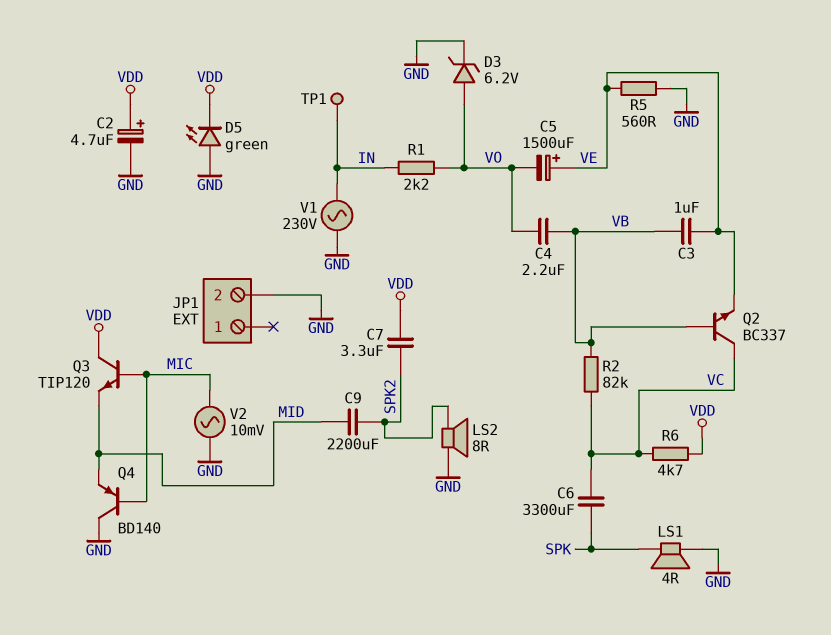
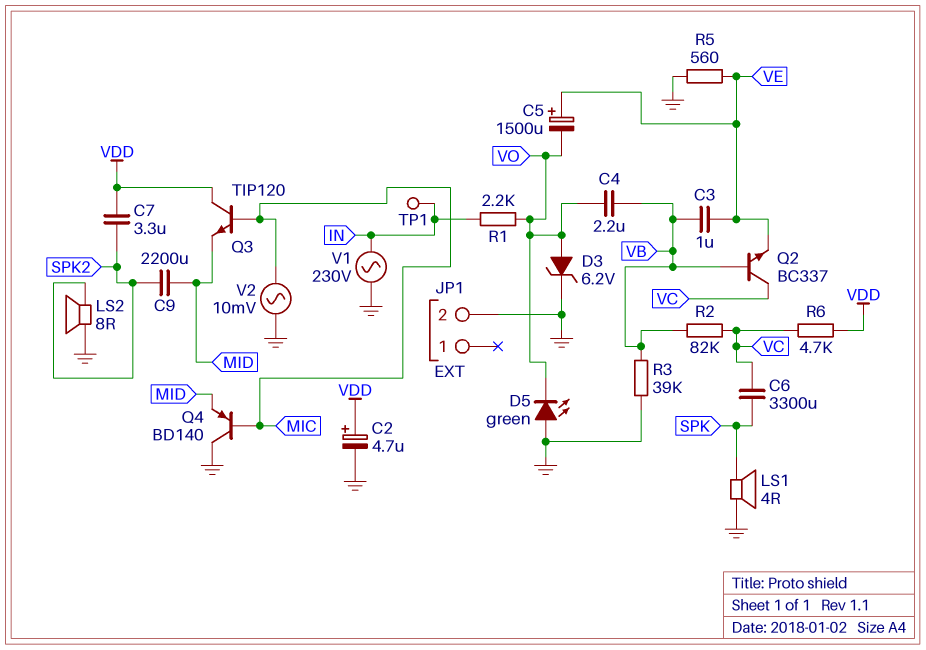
D5: LED green (A GND, K VDD) -> LED green (A GND, K VO)
R3: none -> 39k (GND, VB)

